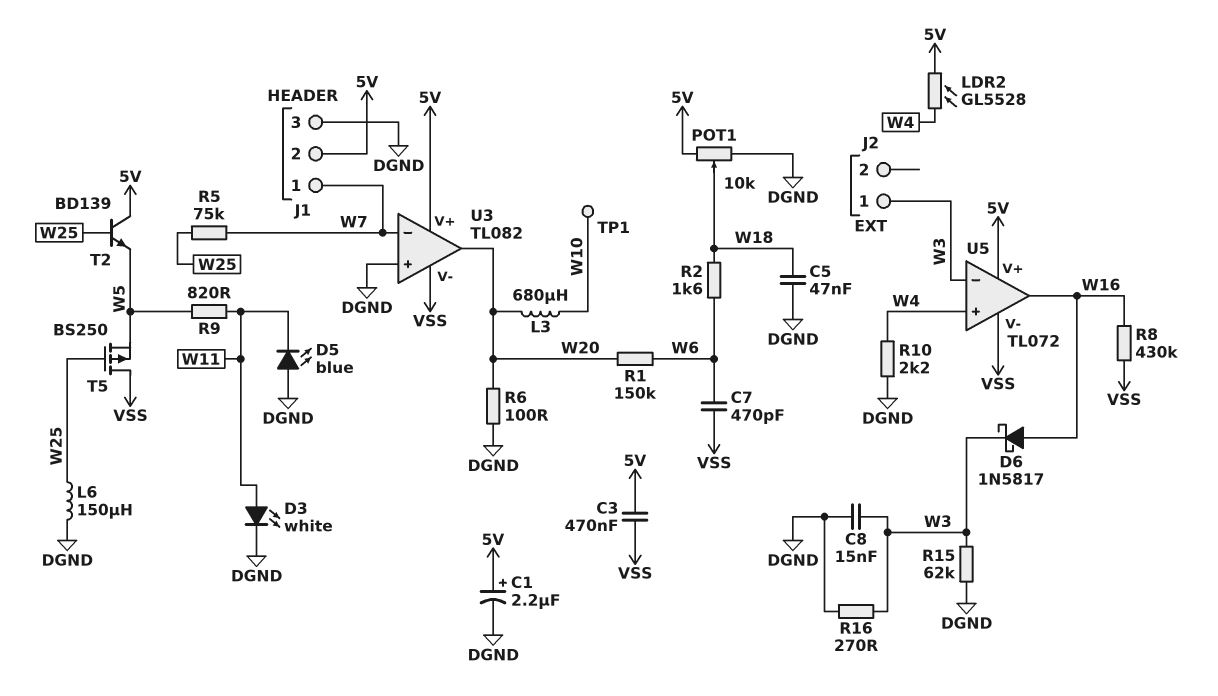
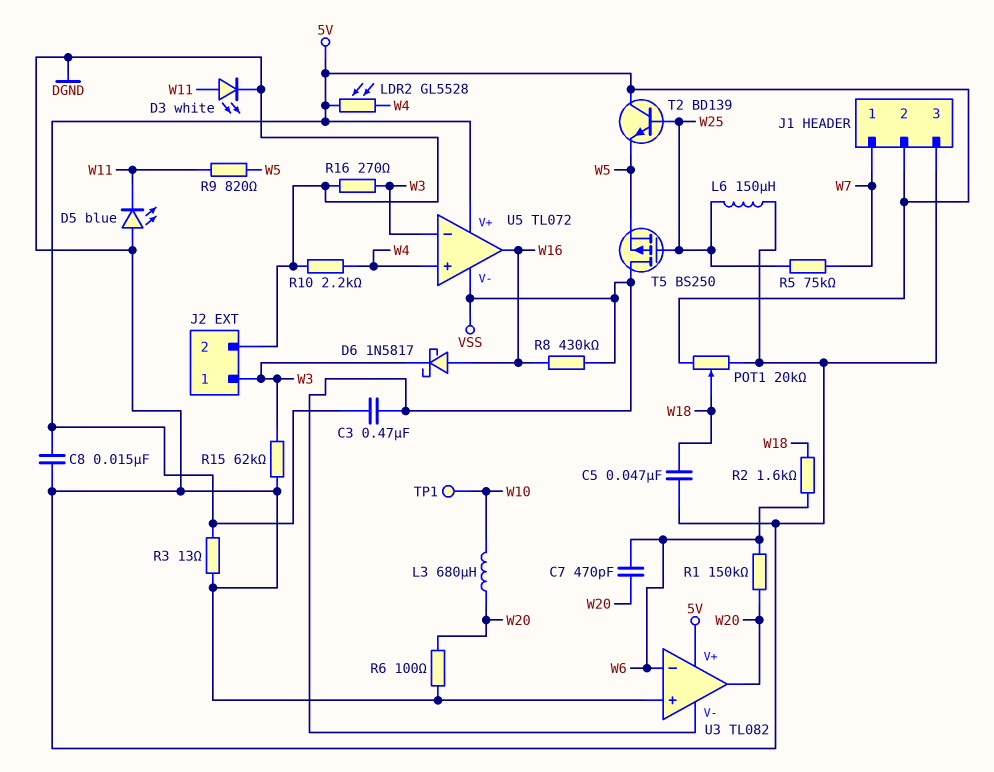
C1: 2.2uF (plus 5V, minus DGND) -> none
C7: 470pF (VSS, W6) -> 470pF (W6, W20)
C8: 15nF (DGND, W3) -> 15nF (5V, DGND)
J2 pin 2: none -> DGND
POT1: 10k (5V, DGND, wiper W18) -> 20k (5V, DGND, wiper W18)
R3: none -> 13 (5V, DGND)
U3 pin in-: W7 -> W6

